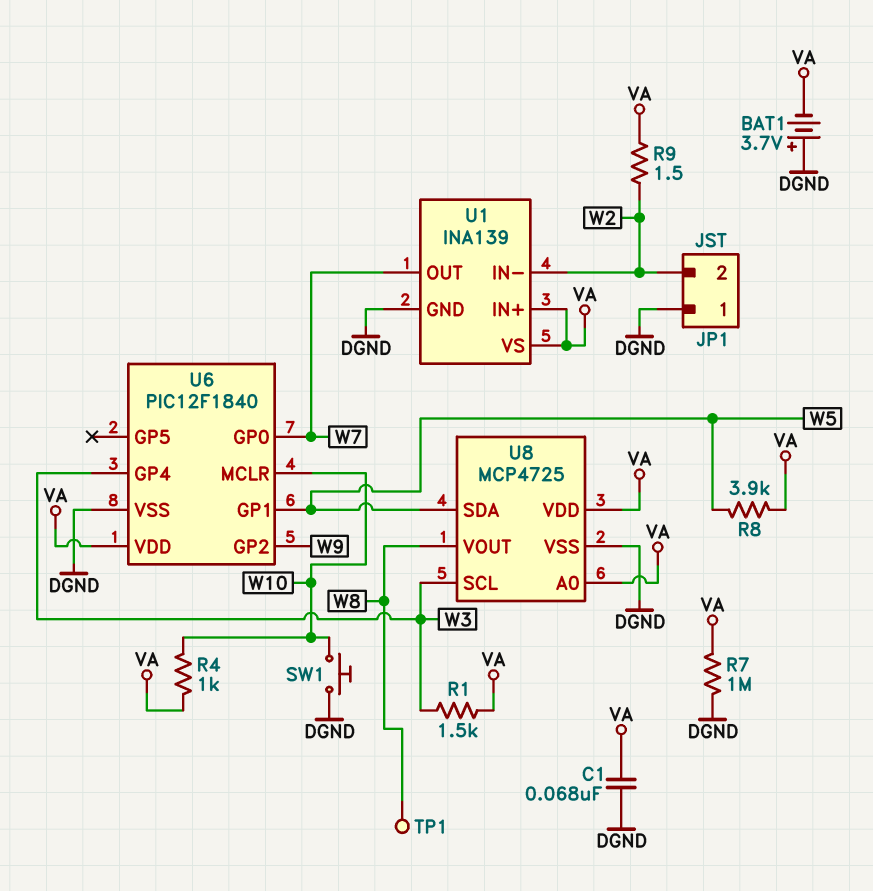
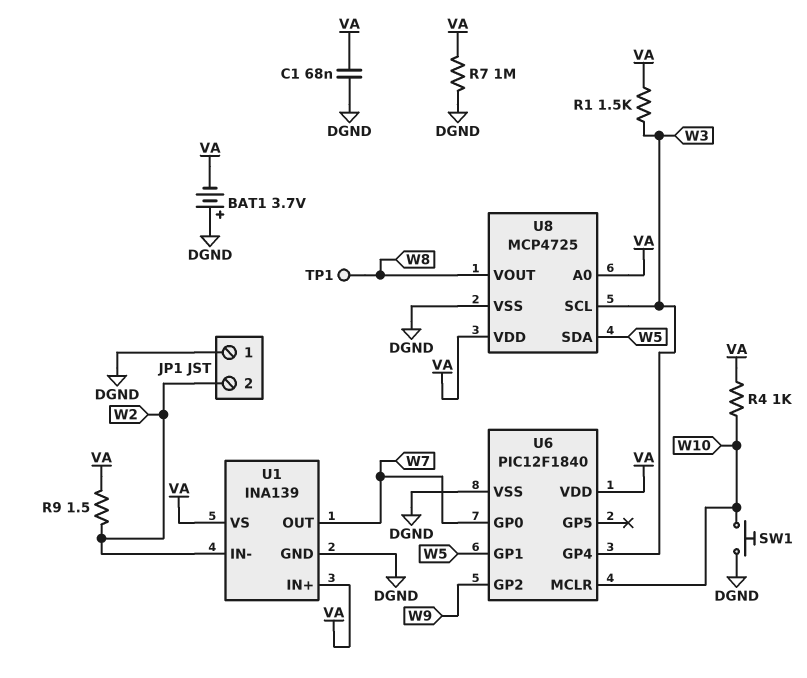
R8: 3.9k (VA, W5) -> none

